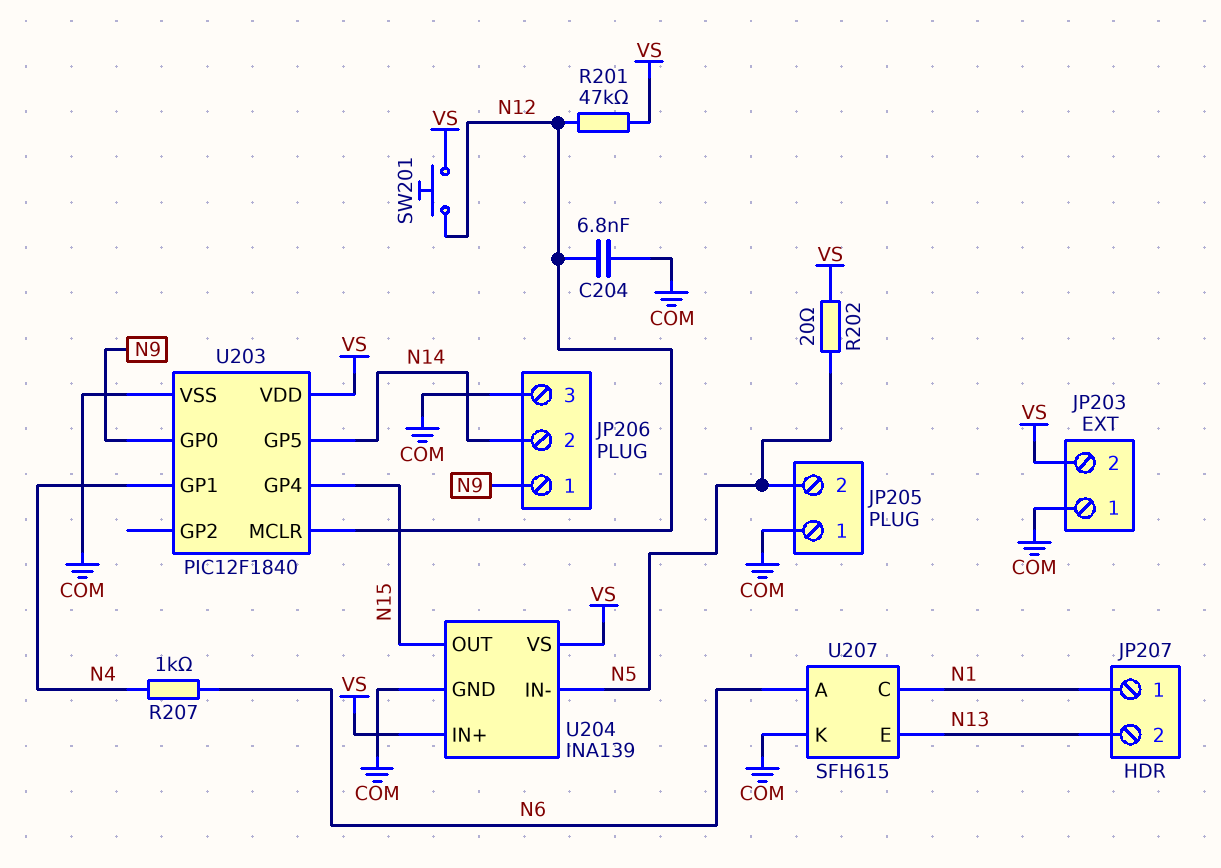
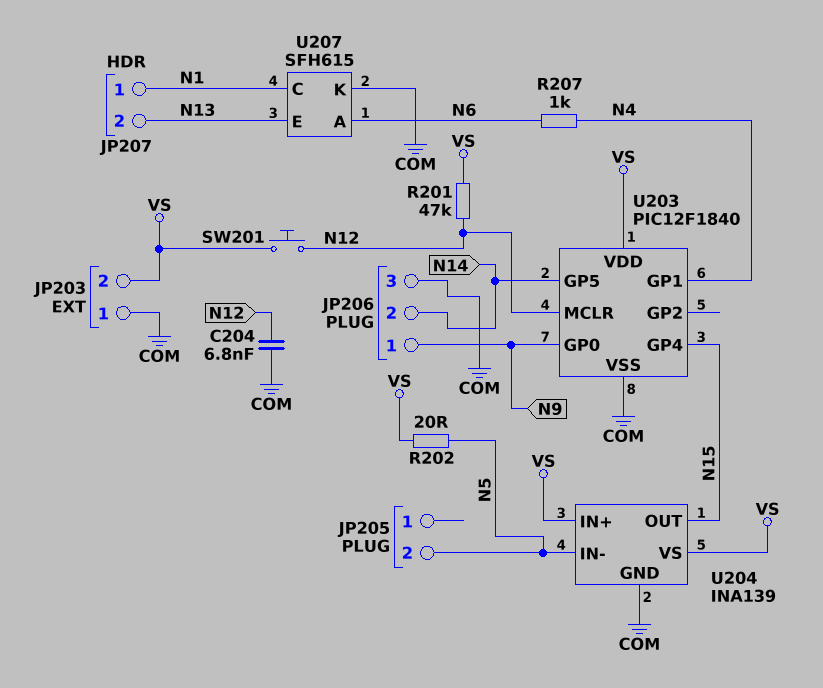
JP205 pin 1: COM -> none

